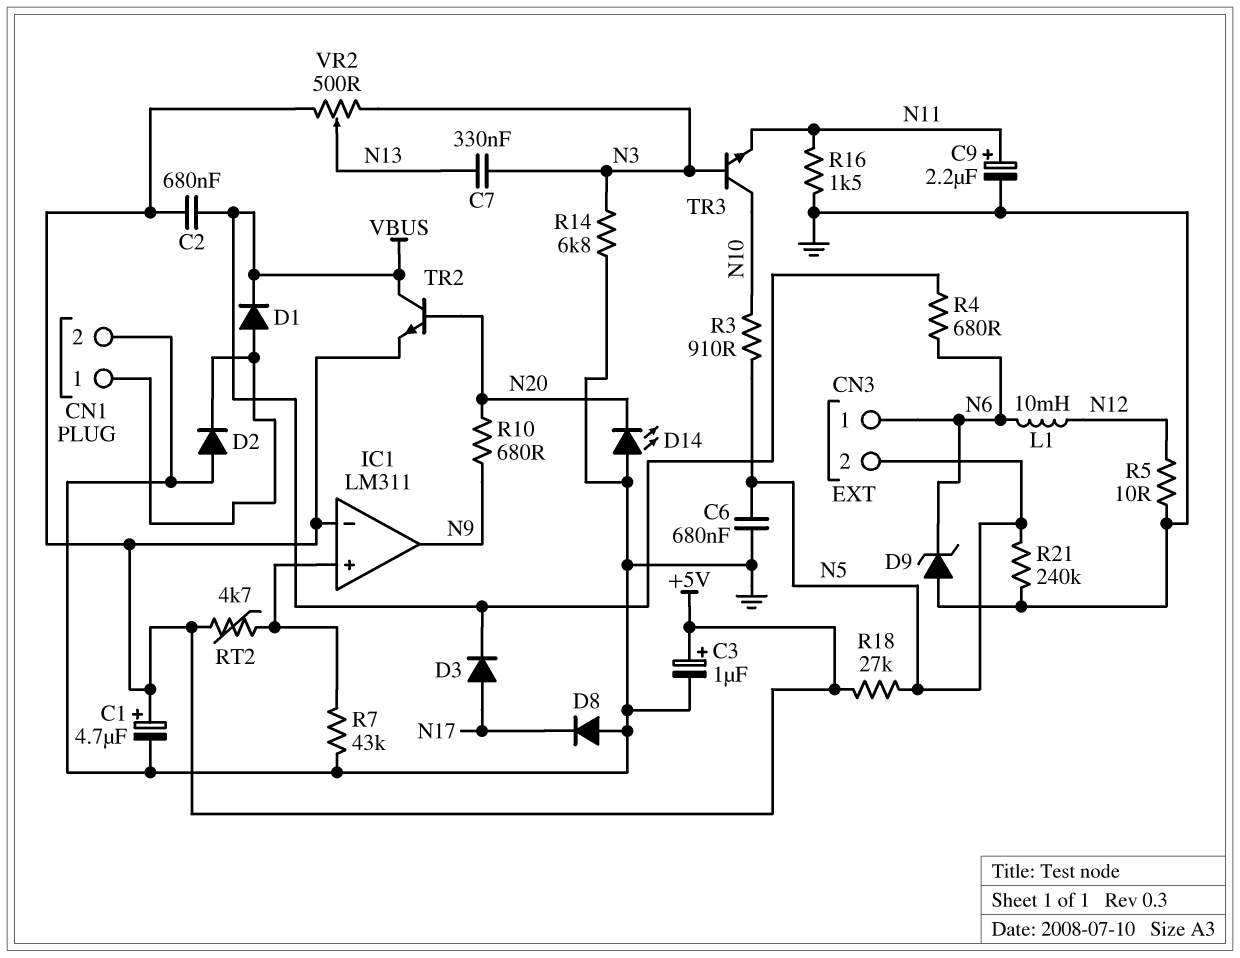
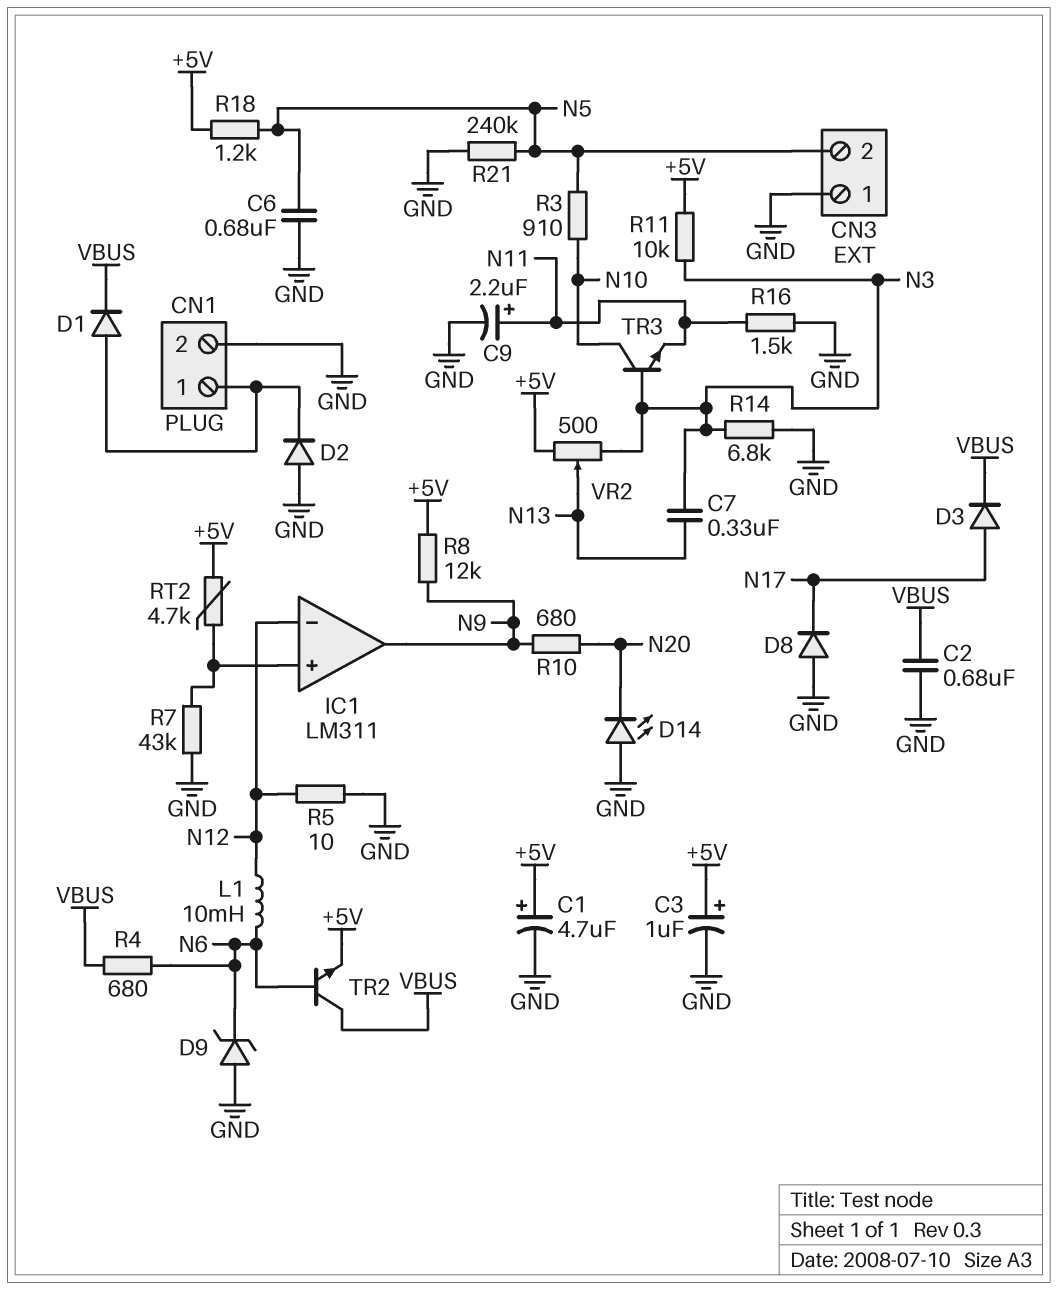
C2: 680nF (+5V, VBUS) -> 680nF (GND, VBUS)
CN3 pin 1: N6 -> GND
IC1 pin in-: +5V -> N12
R8: none -> 12k (+5V, N9)
R11: none -> 10k (+5V, N3)
R18: 27k (+5V, N5) -> 1.2k (+5V, N5)
TR2: NPN (B N20, C VBUS, E +5V) -> NPN (B N6, C VBUS, E +5V)

